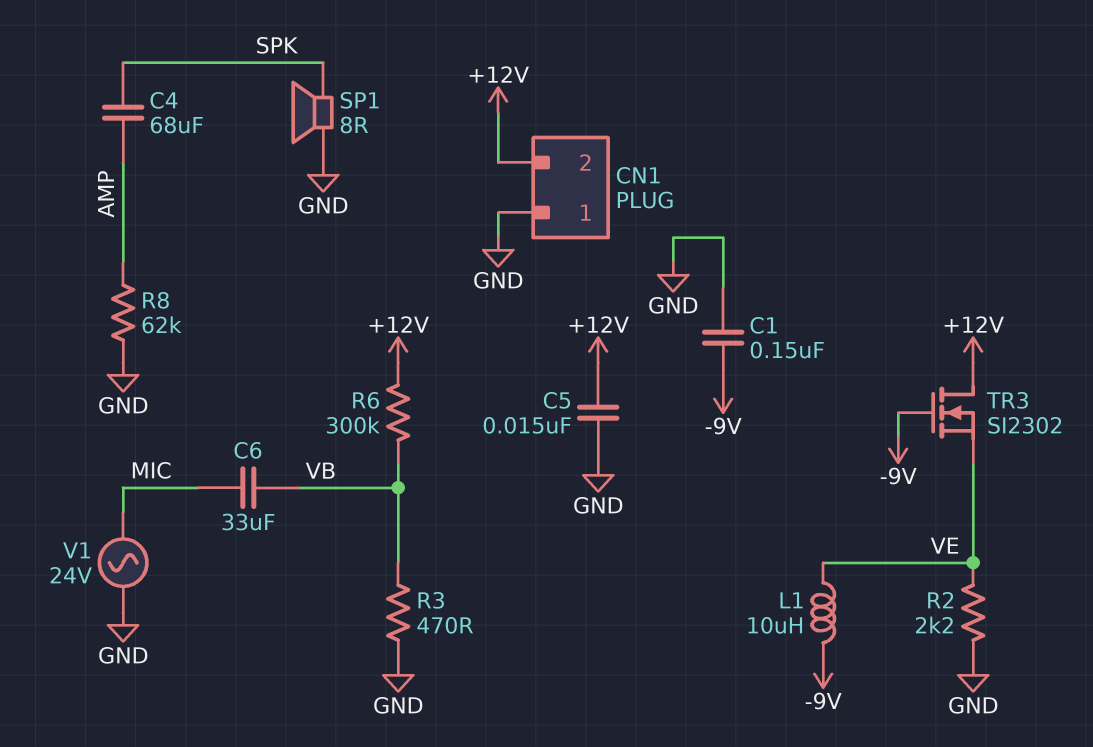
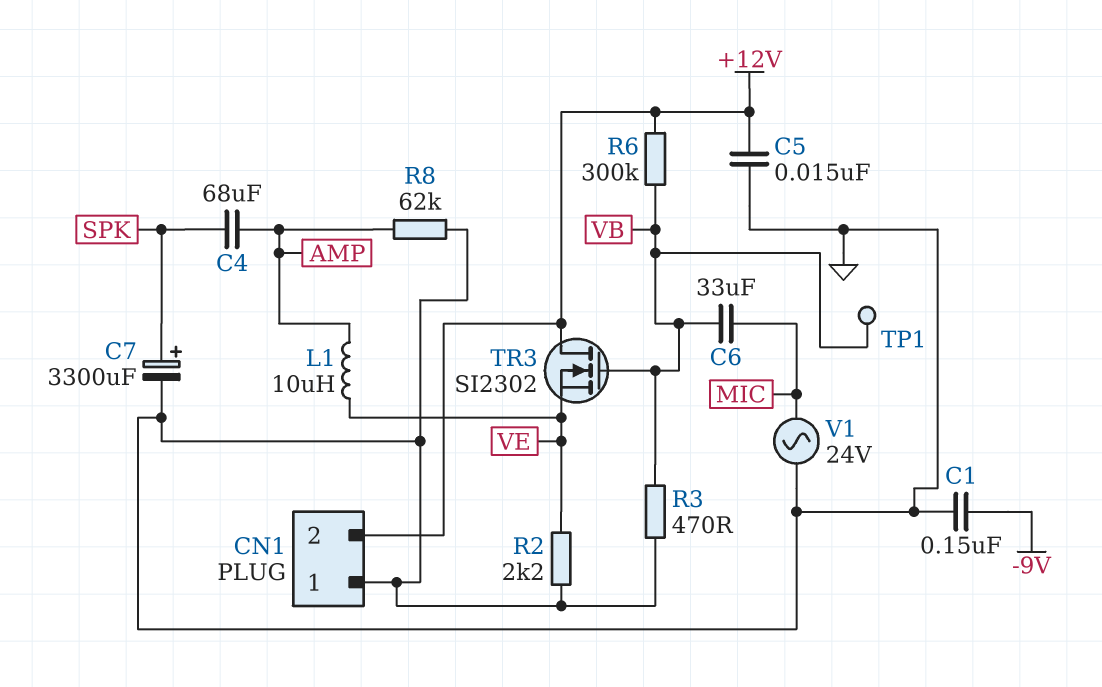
C7: none -> 3300uF (plus SPK, minus GND)
L1: 10uH (-9V, VE) -> 10uH (AMP, VE)
SP1: speaker 8R (GND, SPK) -> none
TP1: none -> test point (VB)
TR3: NMOS SI2302 (G -9V, D +12V, S VE) -> NMOS SI2302 (G VB, D +12V, S VE)

